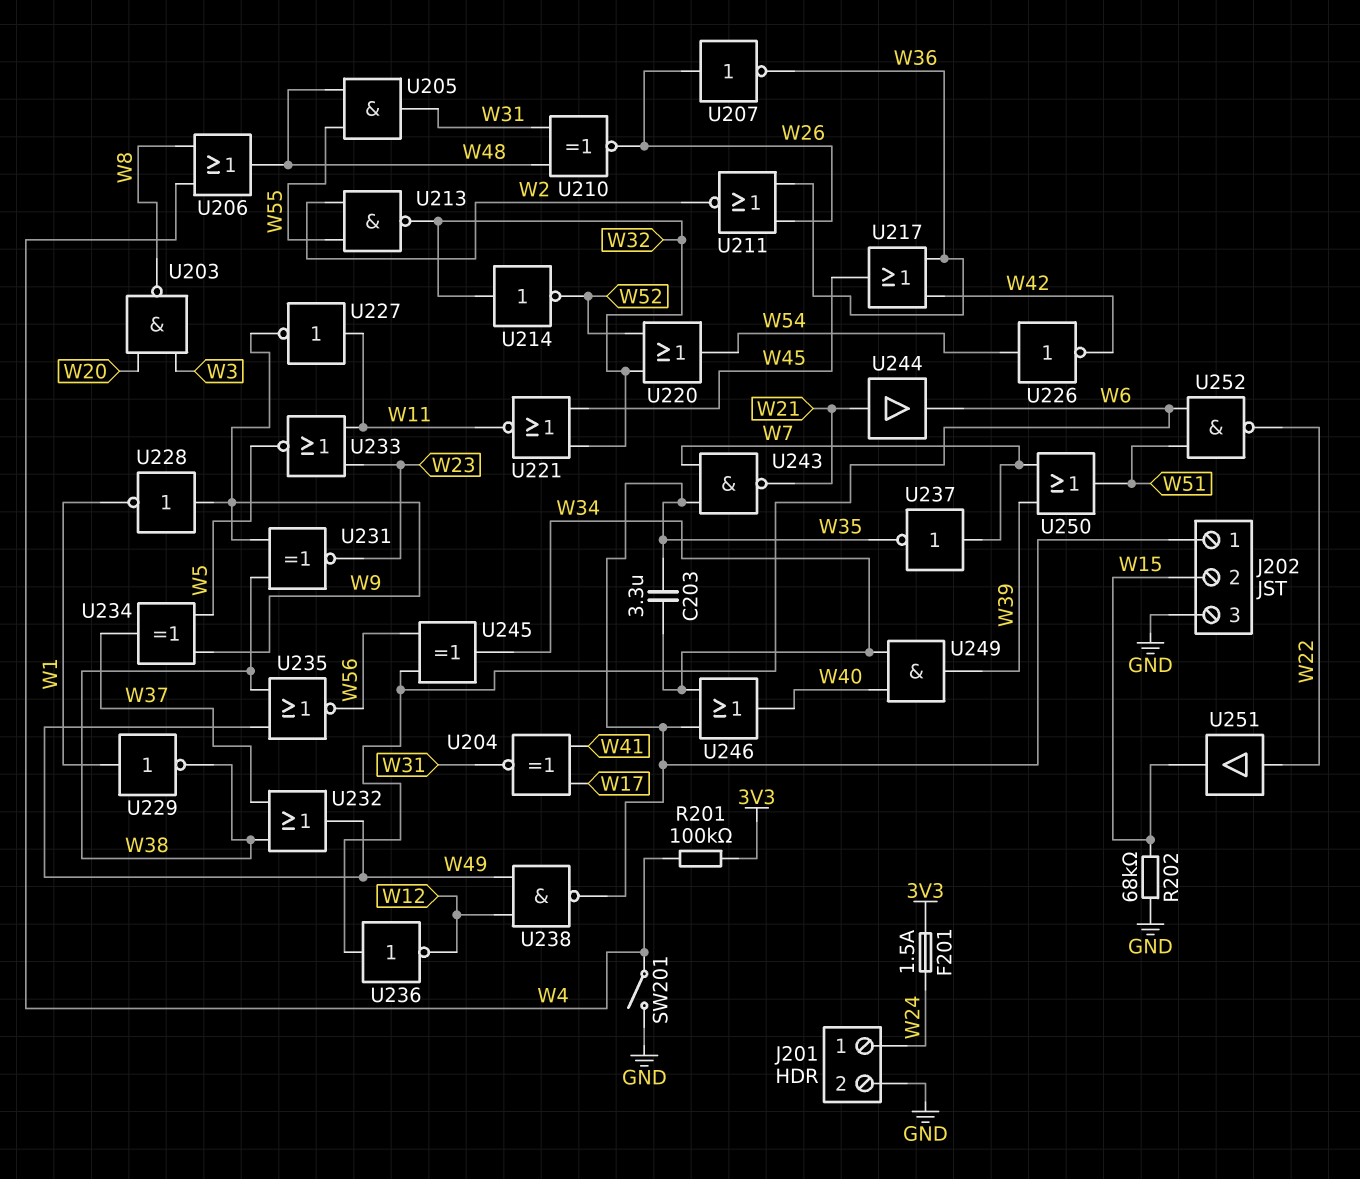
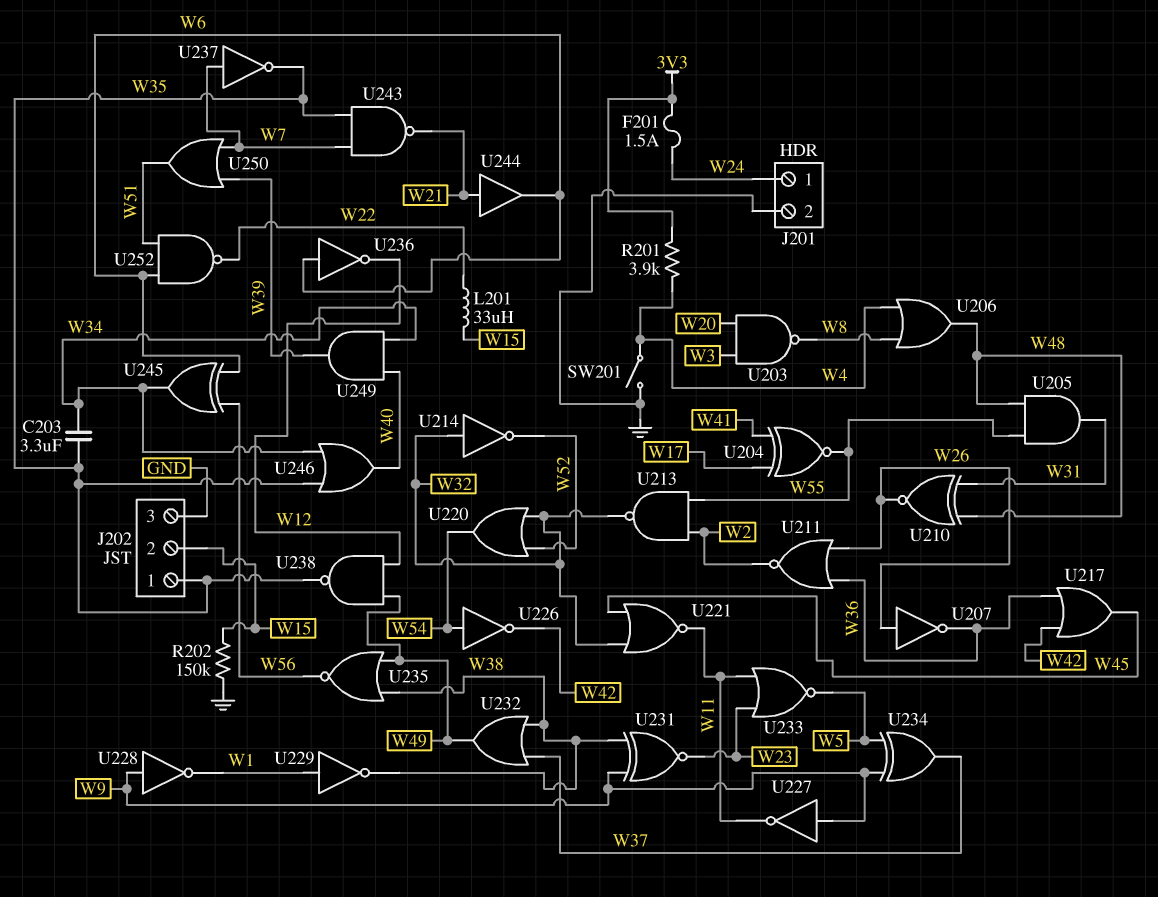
L201: none -> 33uH (W15, W22)
R201: 100k (3V3, W4) -> 3.9k (3V3, W4)
R202: 68k (GND, W15) -> 150k (GND, W15)
U204: XNOR (in W17, in W41, out W31) -> XNOR (in W17, in W41, out W55)
U227: NOT (in W11, out W9) -> NOT (in W9, out W11)
U251: buffer (in W22, out W15) -> none

